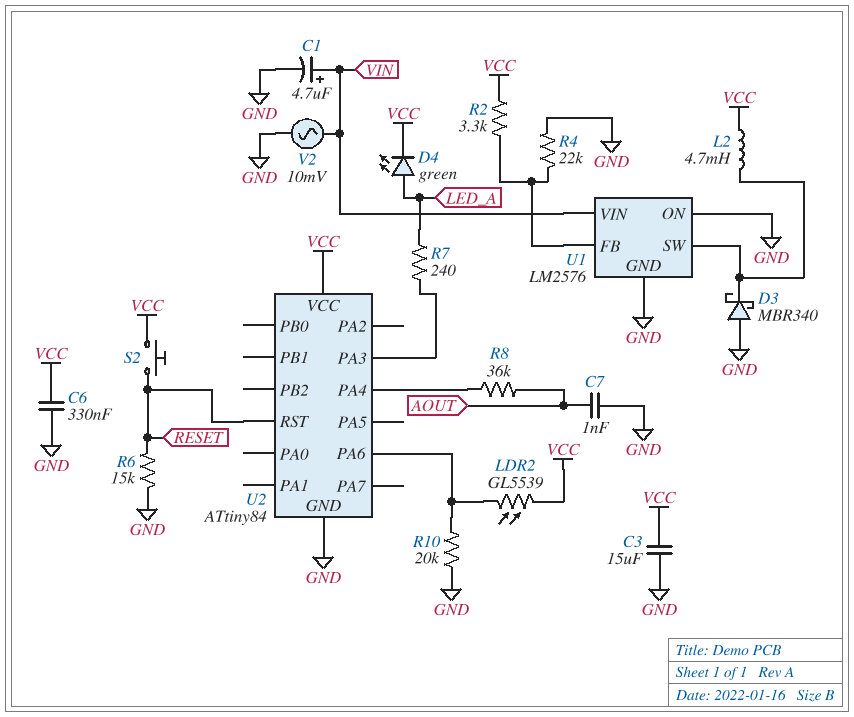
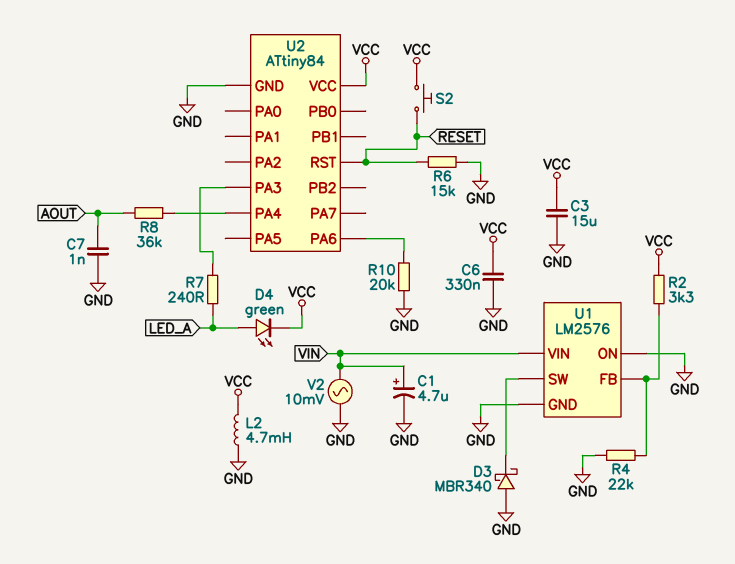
L2: 4.7mH (U1/SW, VCC) -> 4.7mH (GND, VCC)
LDR2: GL5539 (U2/PA6, VCC) -> none

